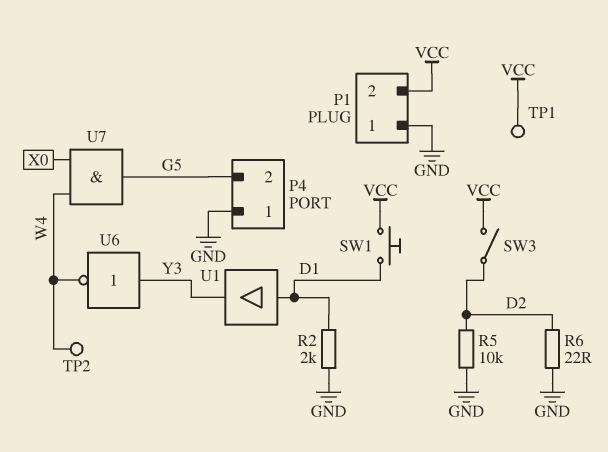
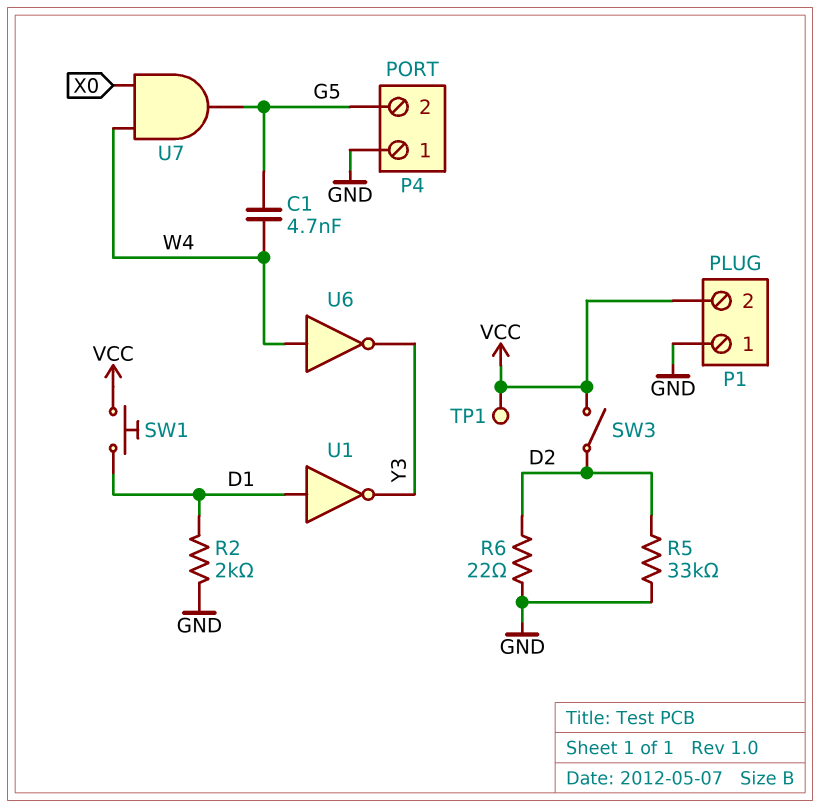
C1: none -> 4.7nF (G5, W4)
R5: 10k (D2, GND) -> 33k (D2, GND)
TP2: test point (W4) -> none
U1: buffer (in D1, out Y3) -> NOT (in D1, out Y3)
U6: NOT (in Y3, out W4) -> NOT (in W4, out Y3)

